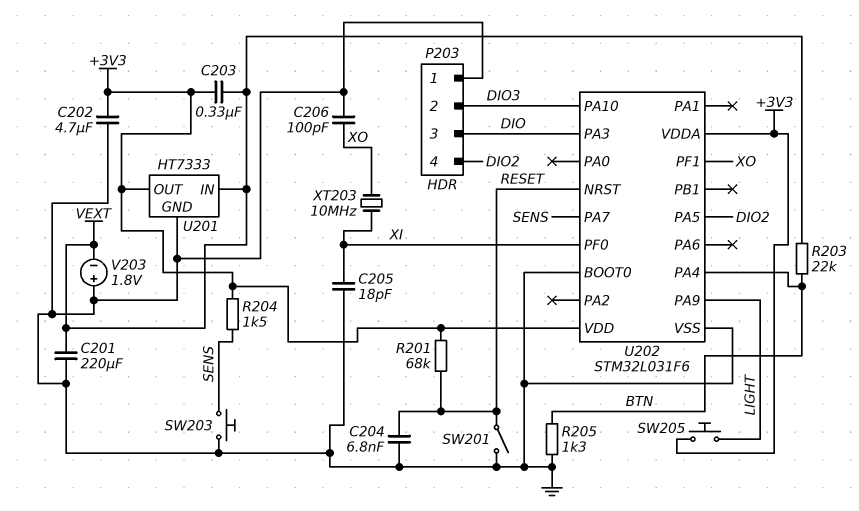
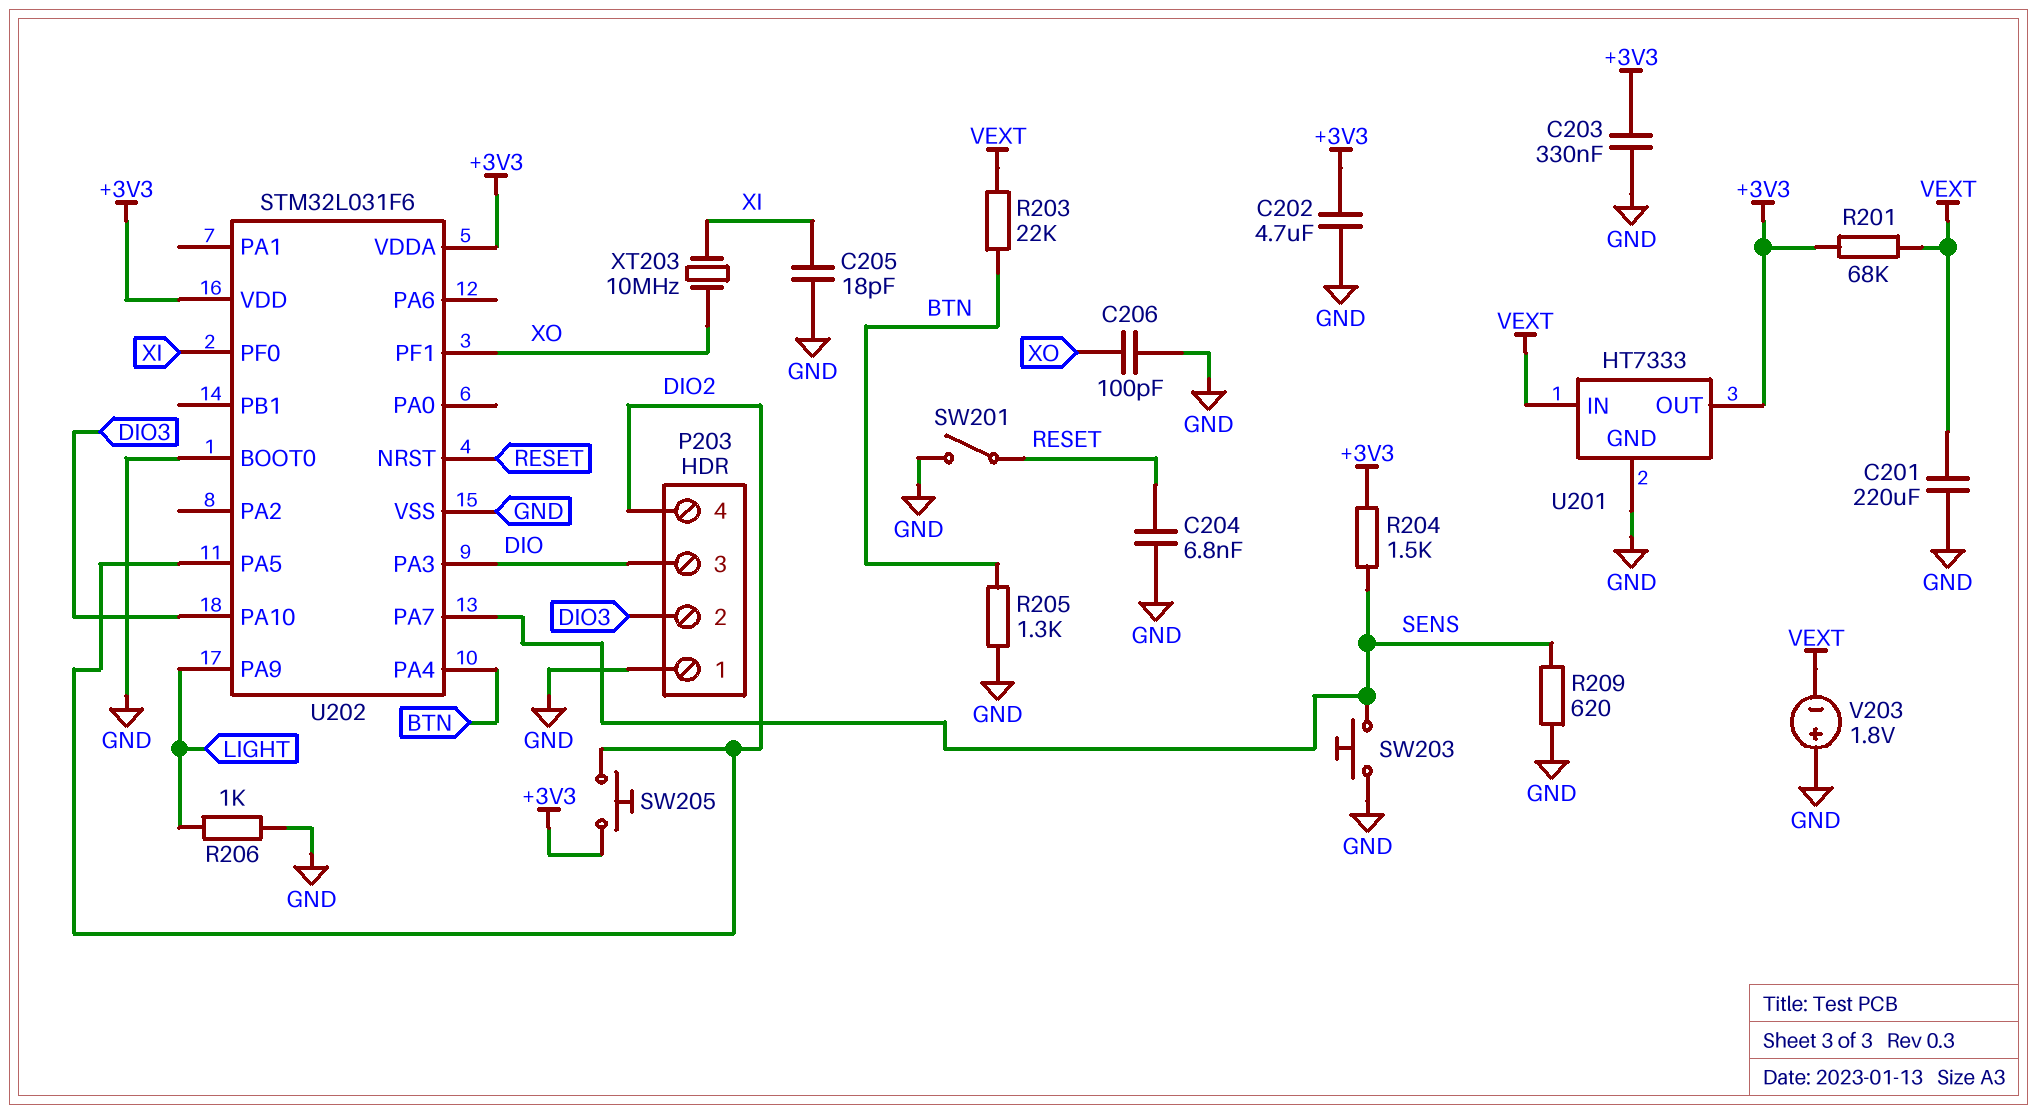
C203: 330nF (+3V3, VEXT) -> 330nF (+3V3, GND)
R201: 68k (+3V3, RESET) -> 68k (+3V3, VEXT)
R206: none -> 1k (GND, LIGHT)
R209: none -> 620 (GND, SENS)
SW205: button (+3V3, LIGHT) -> button (+3V3, DIO2)

